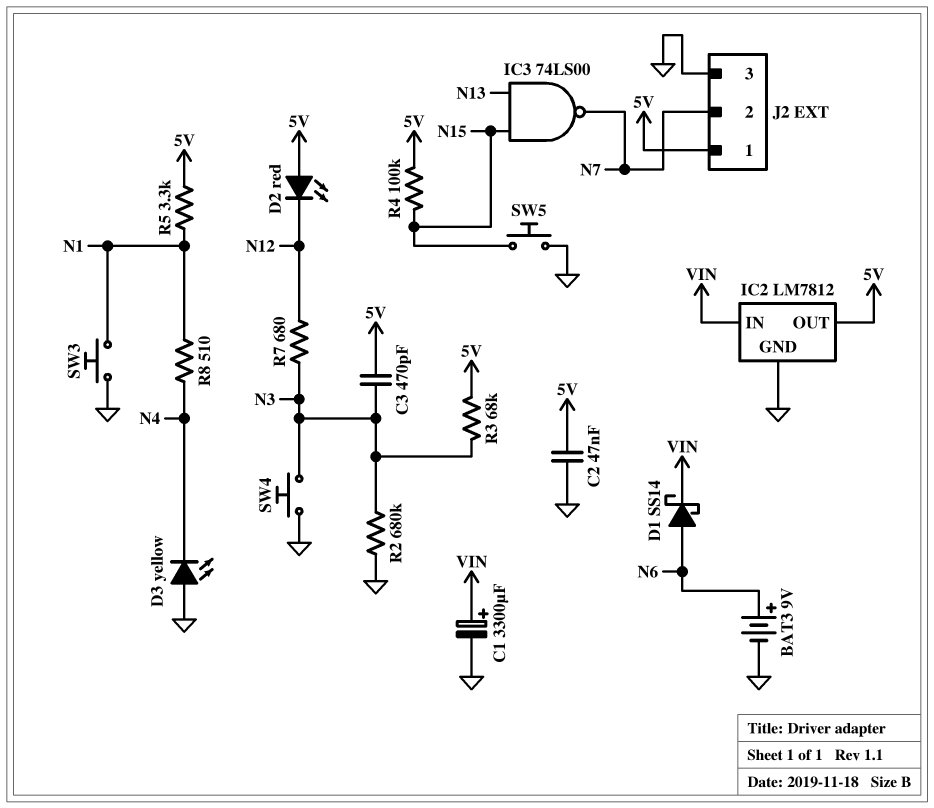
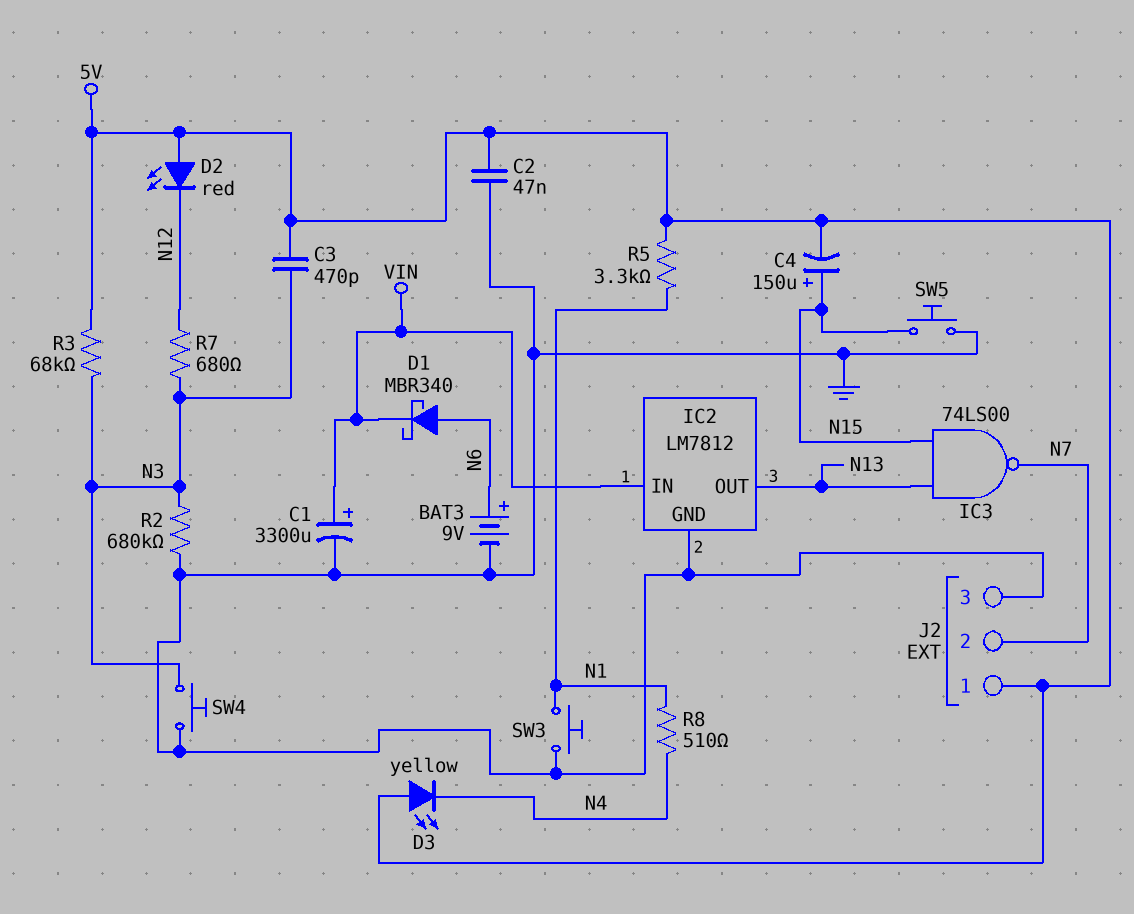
C4: none -> 150uF (plus N15, minus 5V)
D1: schottky SS14 (A N6, K VIN) -> schottky MBR340 (A N6, K VIN)
D3: LED yellow (A GND, K N4) -> LED yellow (A 5V, K N4)
IC2 pin OUT: 5V -> N13
R4: 100k (5V, N15) -> none

